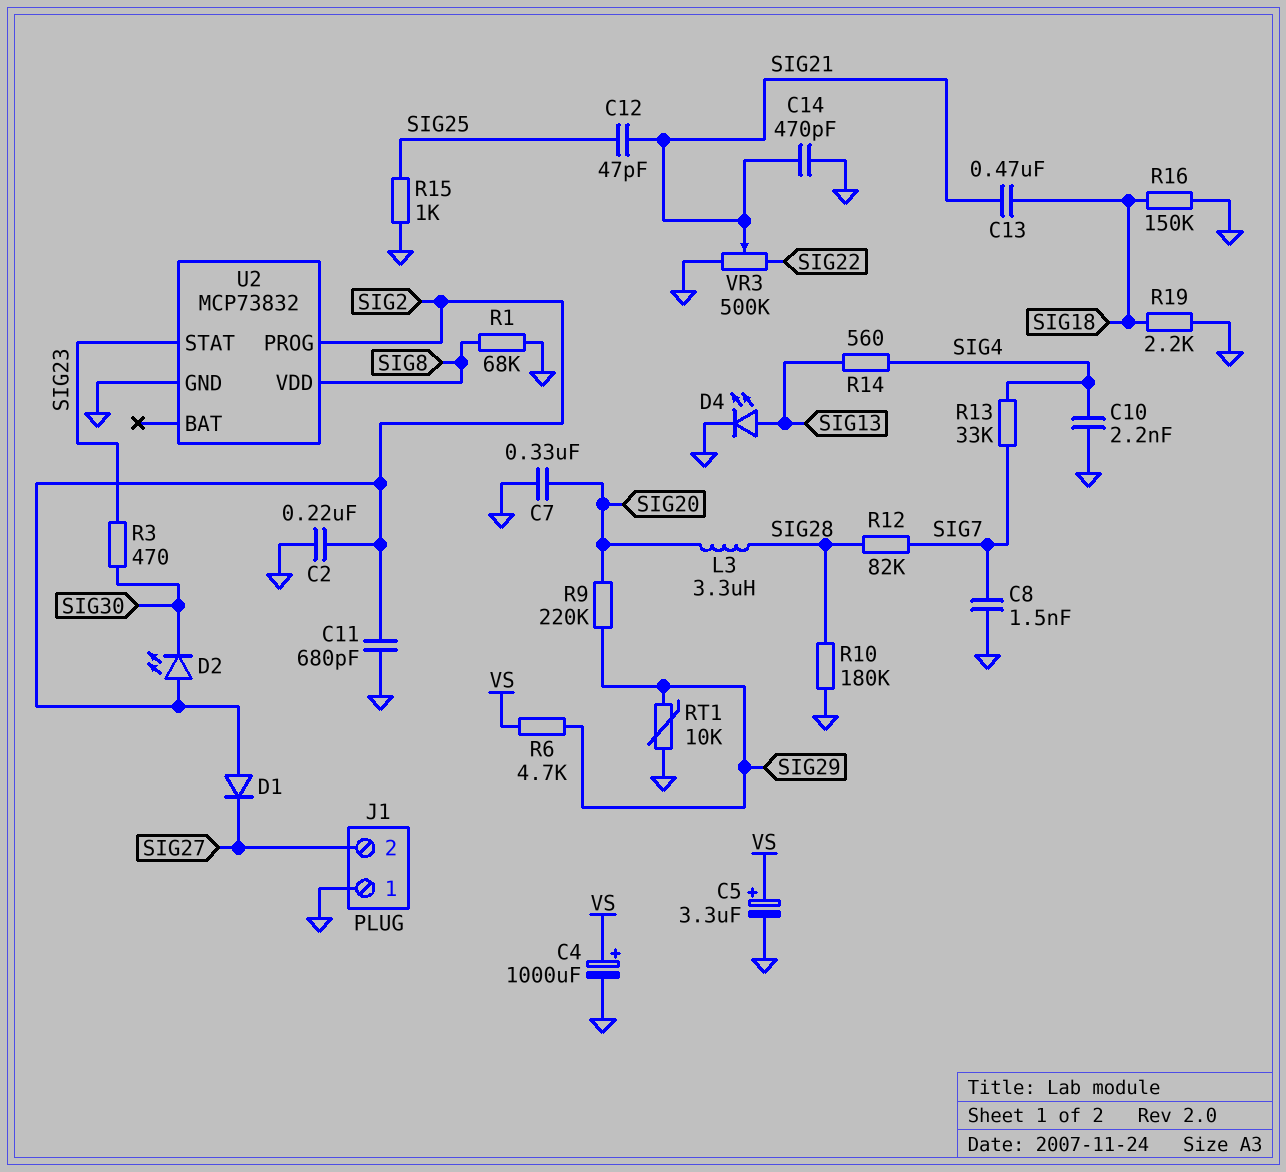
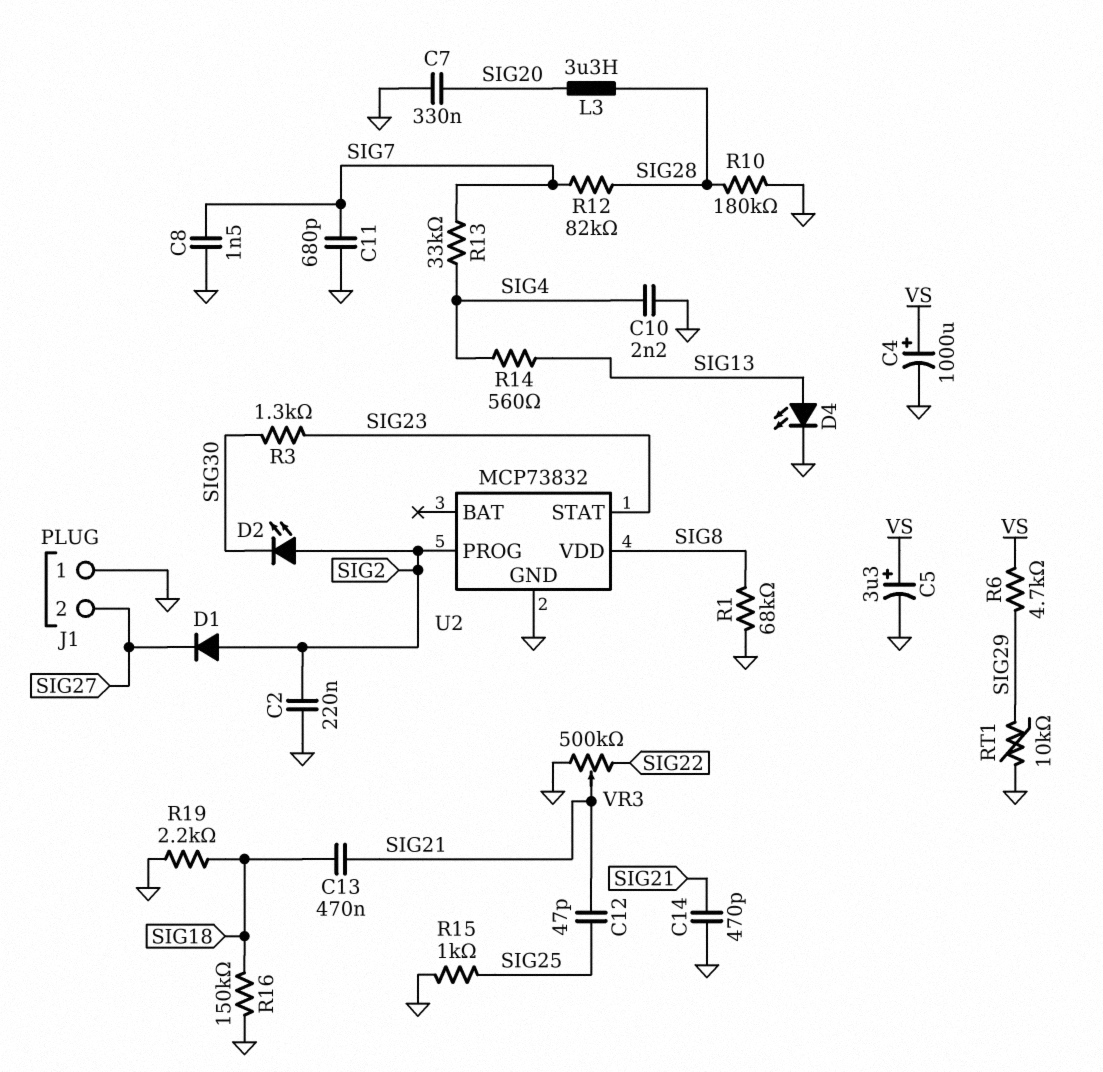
C11: 680pF (GND, SIG2) -> 680pF (GND, SIG7)
R3: 470 (SIG23, SIG30) -> 1.3k (SIG23, SIG30)
R9: 220k (SIG20, SIG29) -> none

